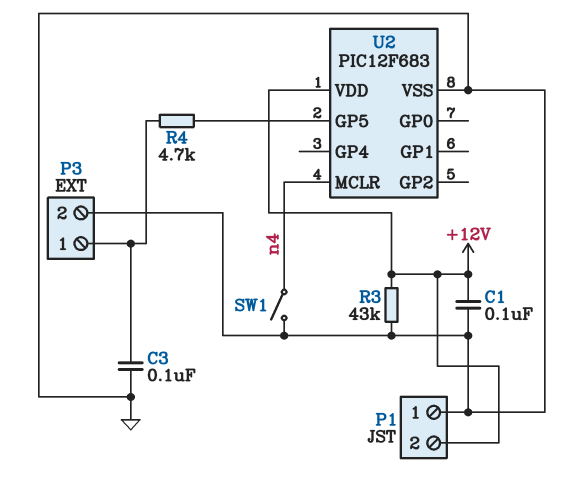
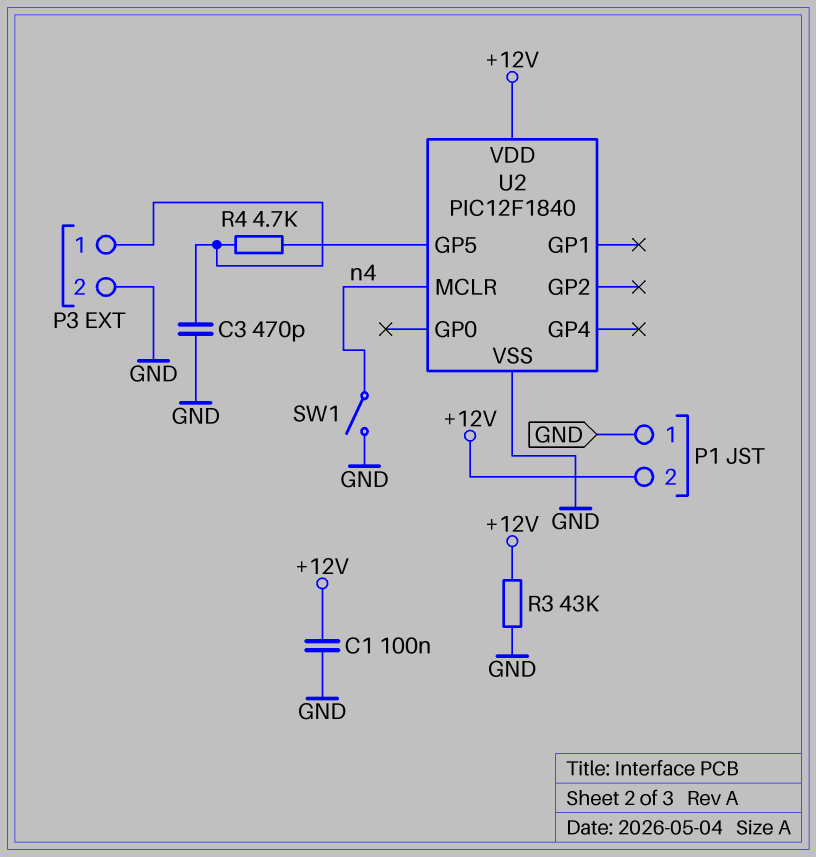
C3: 100nF (GND, P3/1) -> 470pF (GND, P3/1)
U2: PIC12F683 -> PIC12F1840

